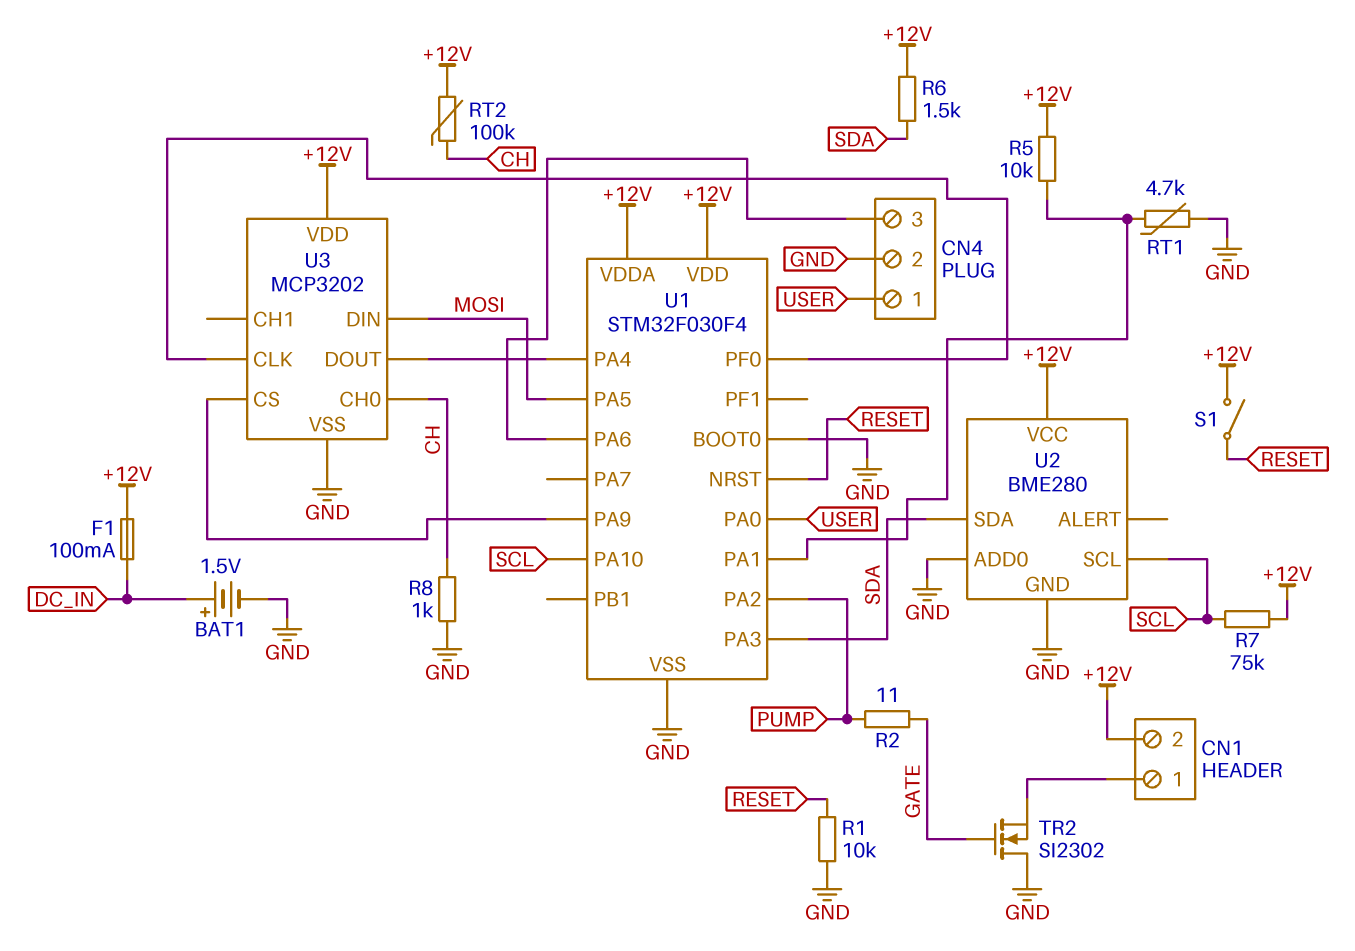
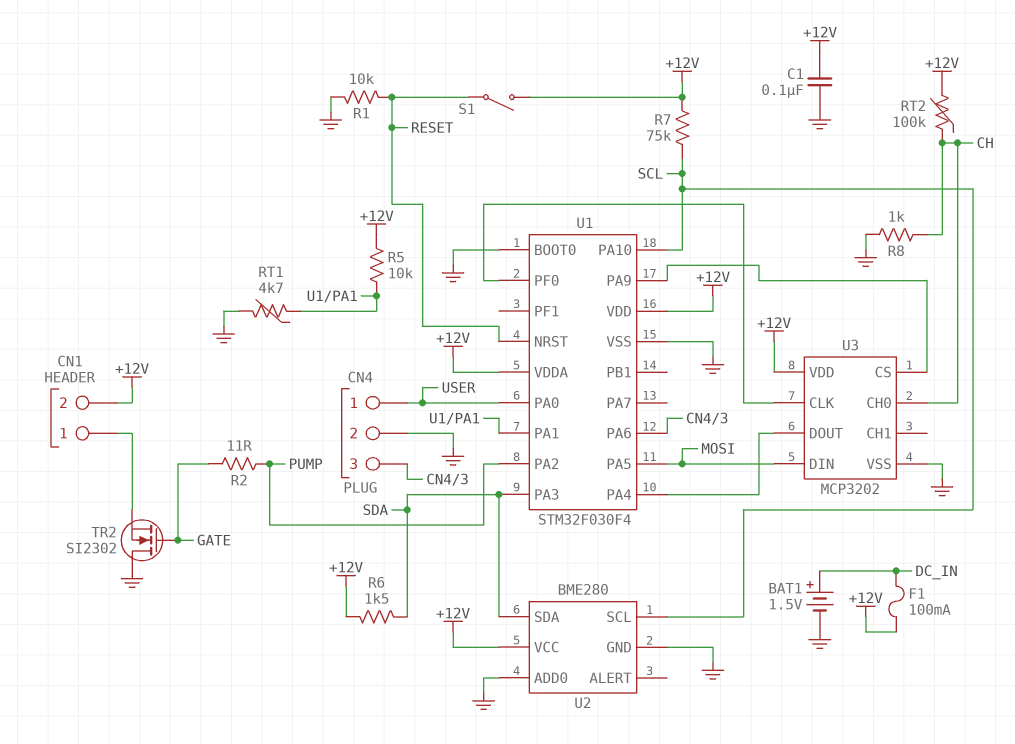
C1: none -> 100nF (+12V, GND)

